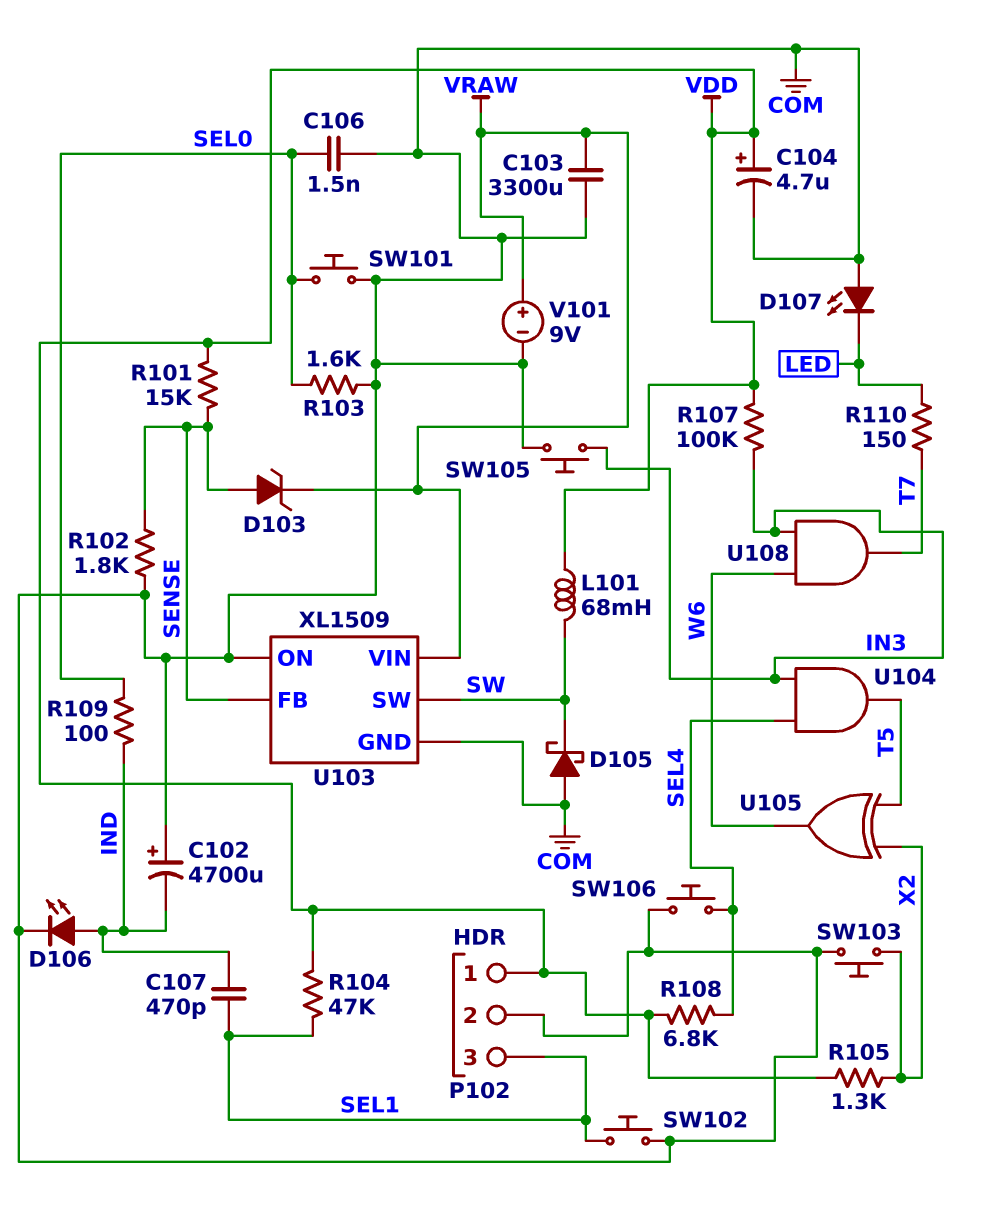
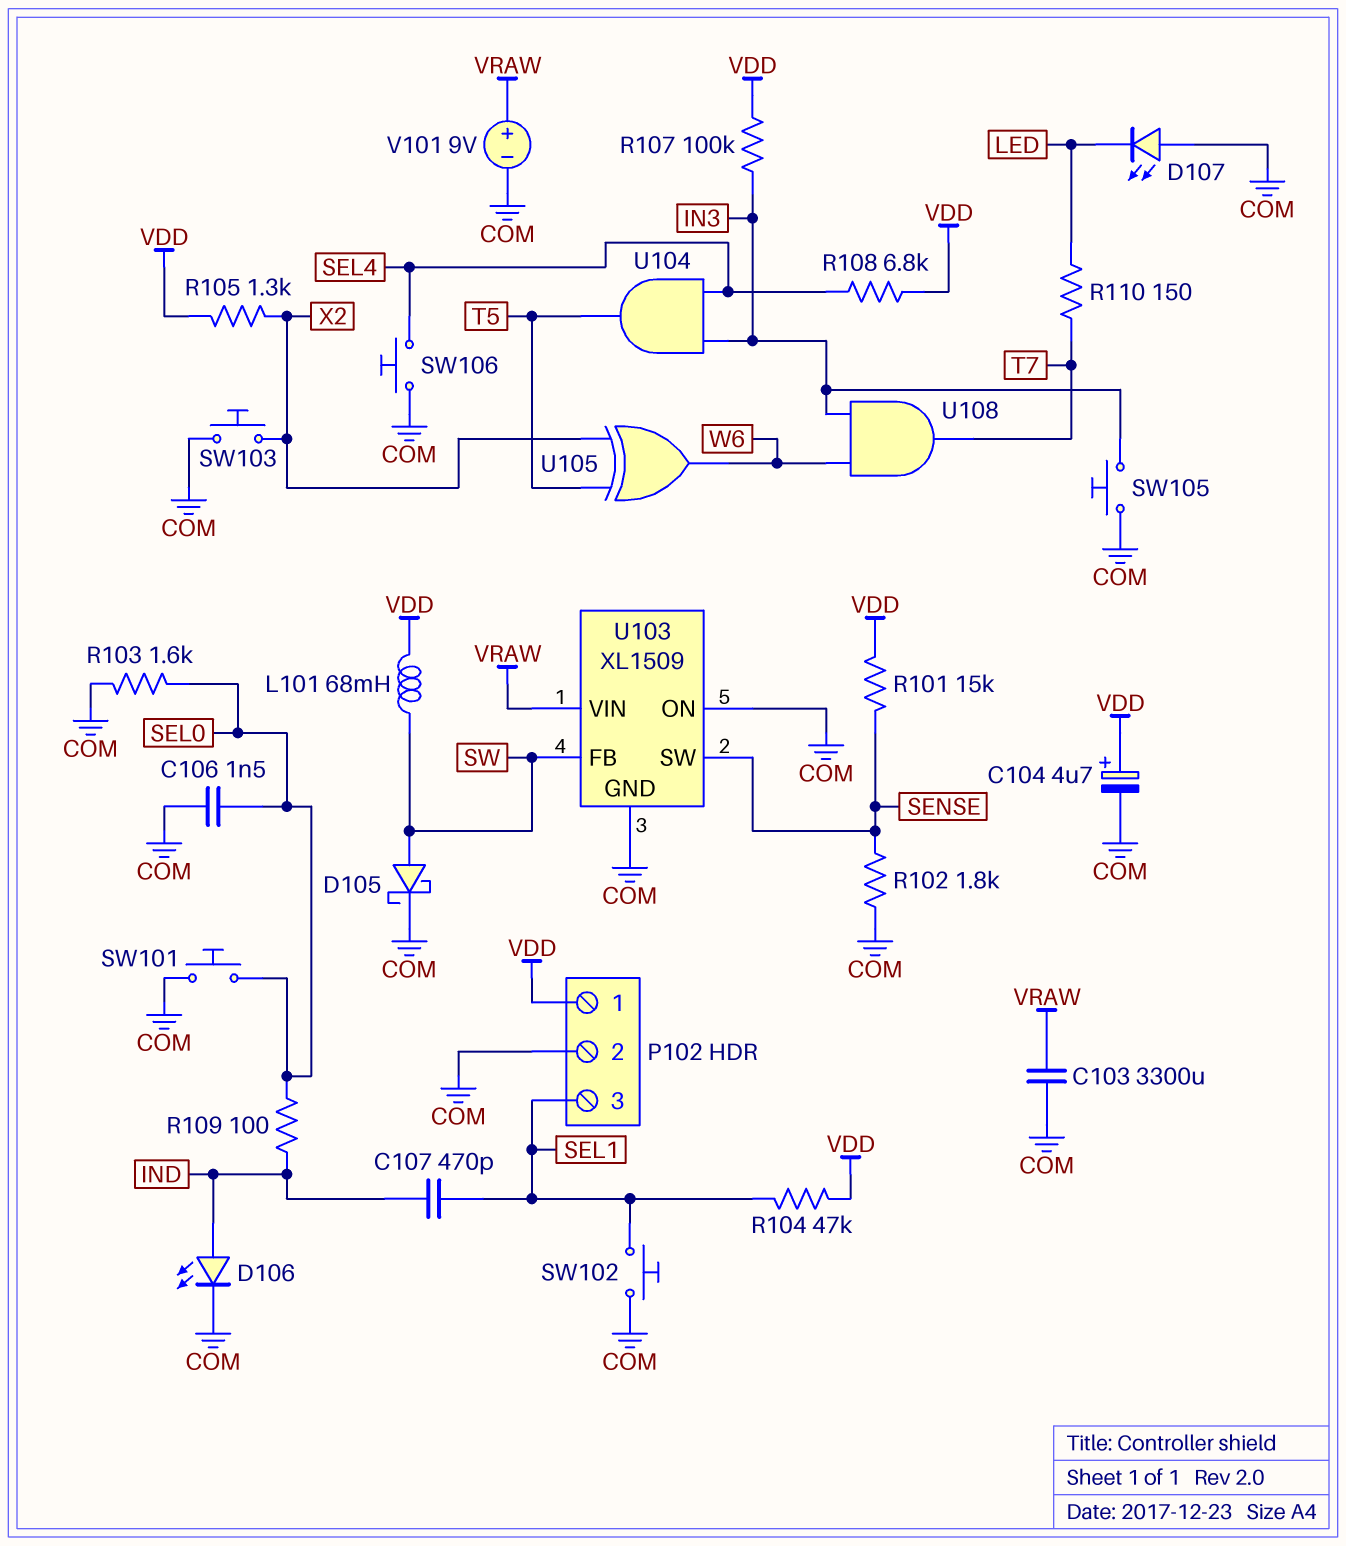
C102: 4700uF (plus COM, minus IND) -> none
D103: zener (A SENSE, K VRAW) -> none
D105: schottky (A COM, K SW) -> schottky (A SW, K COM)
U103 pin FB: SENSE -> SW
U103 pin SW: SW -> SENSE

